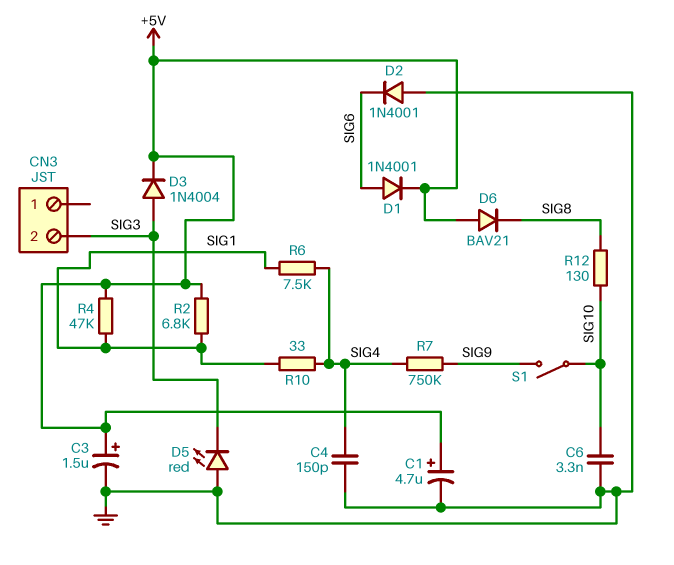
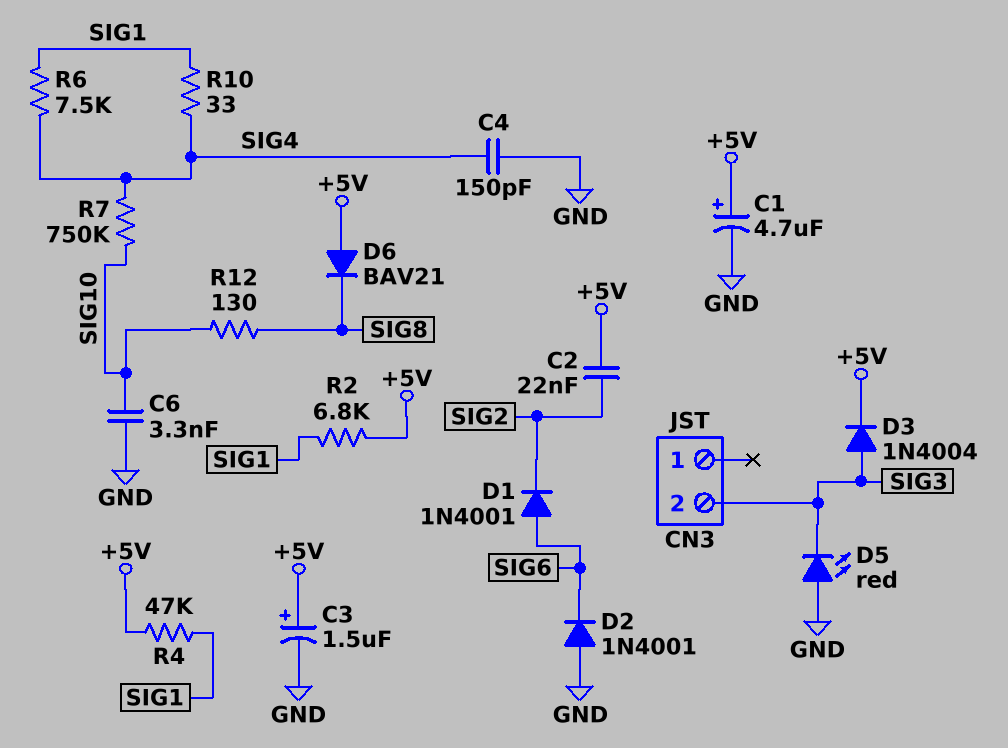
C2: none -> 22nF (+5V, SIG2)
D1: diode 1N4001 (A SIG6, K +5V) -> diode 1N4001 (A SIG6, K SIG2)
R7: 750k (SIG4, SIG9) -> 750k (SIG4, SIG10)
S1: switch (SIG9, SIG10) -> none

